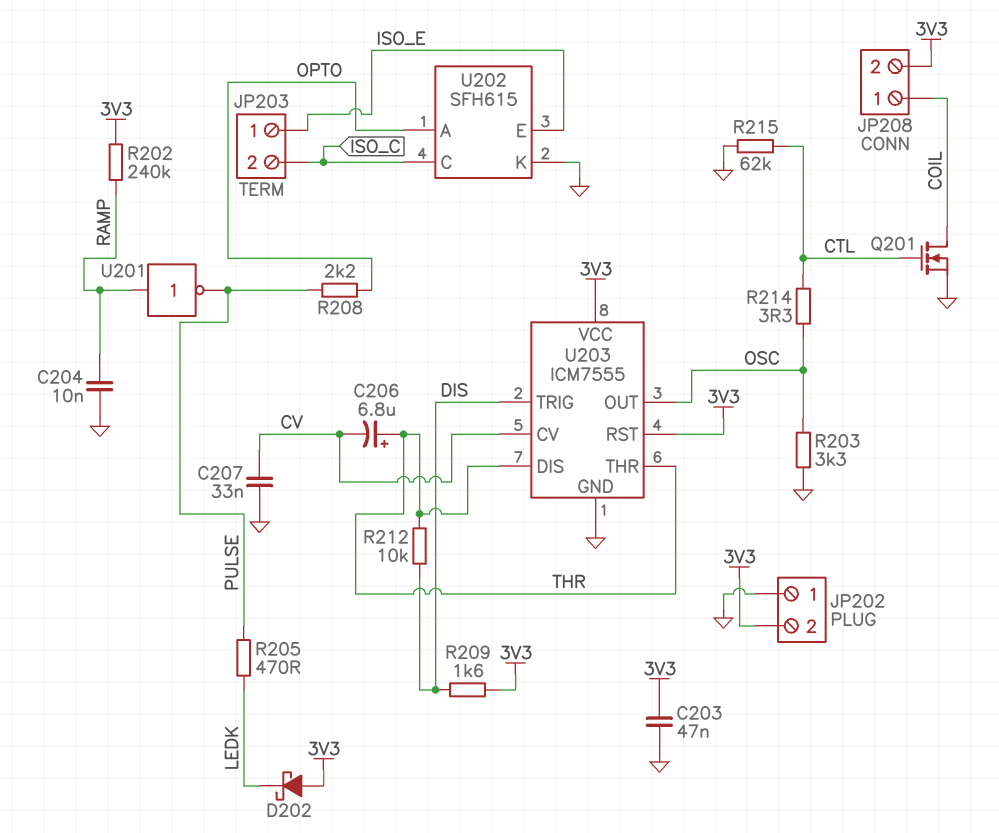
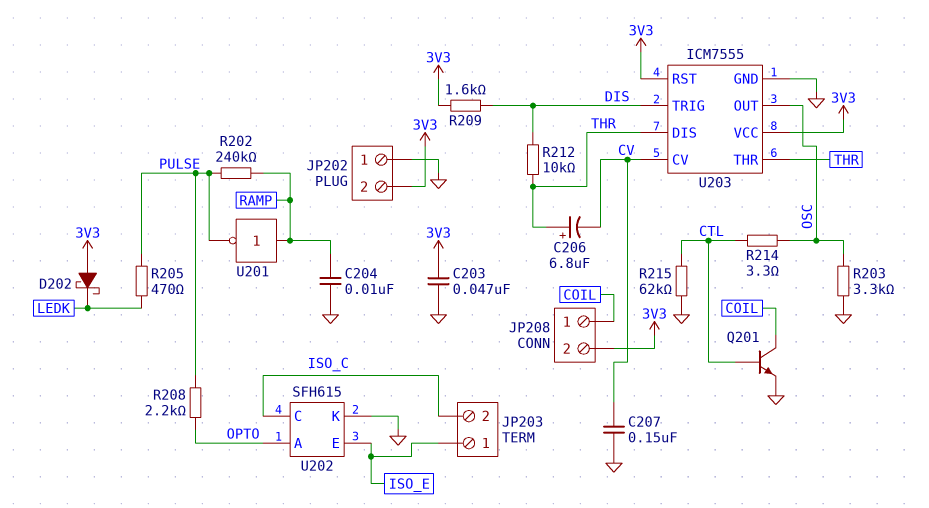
C207: 33nF (CV, GND) -> 150nF (CV, GND)
Q201: NMOS (G CTL, D COIL, S GND) -> NPN (B CTL, C COIL, E GND)
R202: 240k (3V3, RAMP) -> 240k (PULSE, RAMP)

